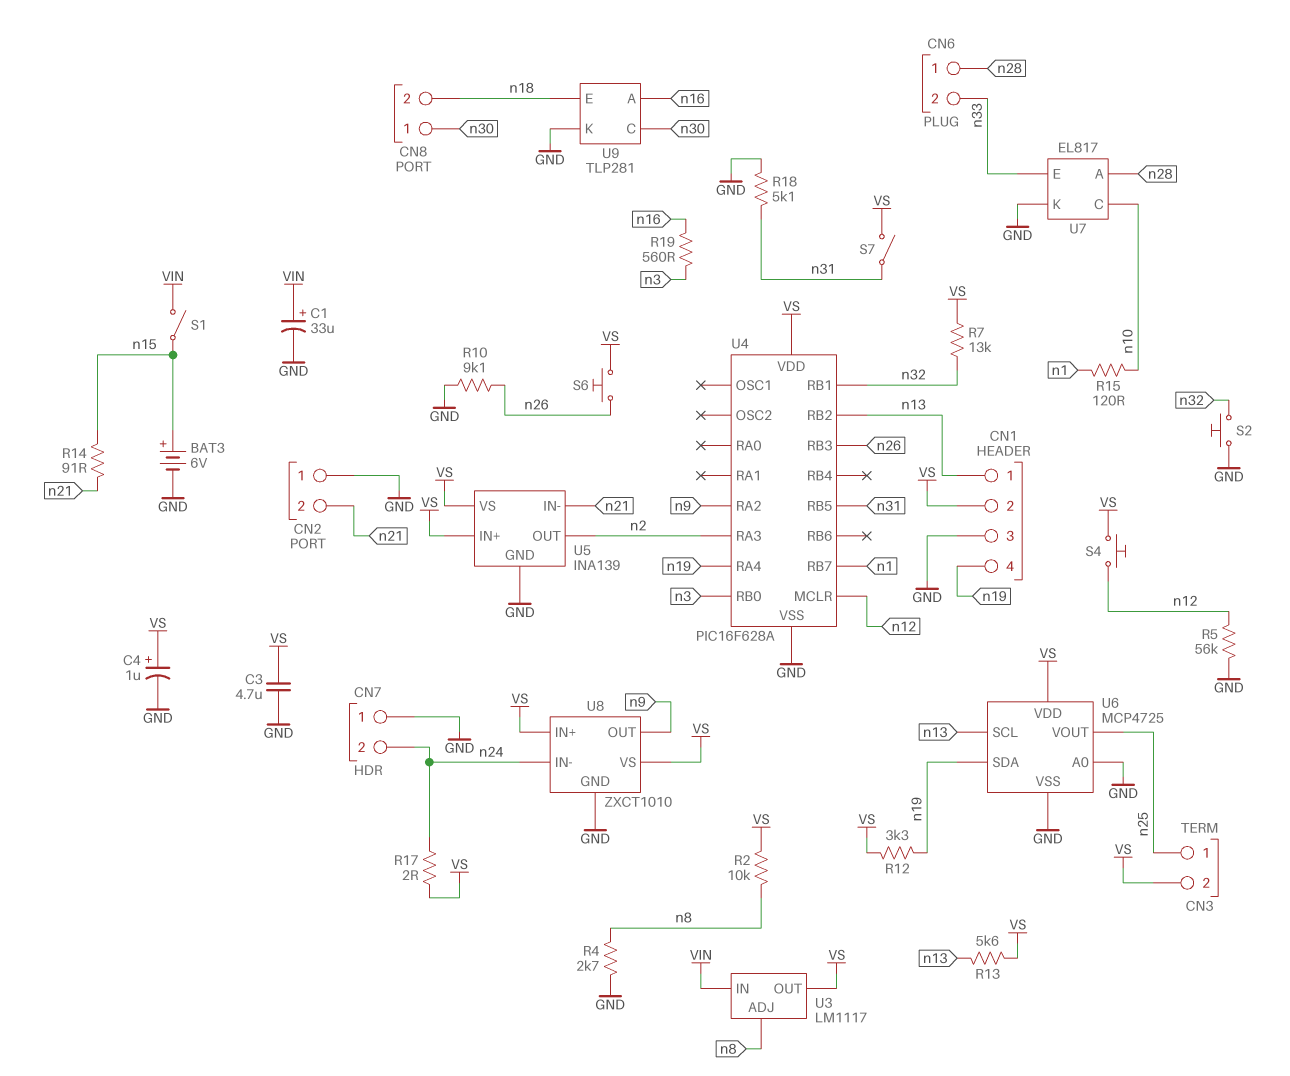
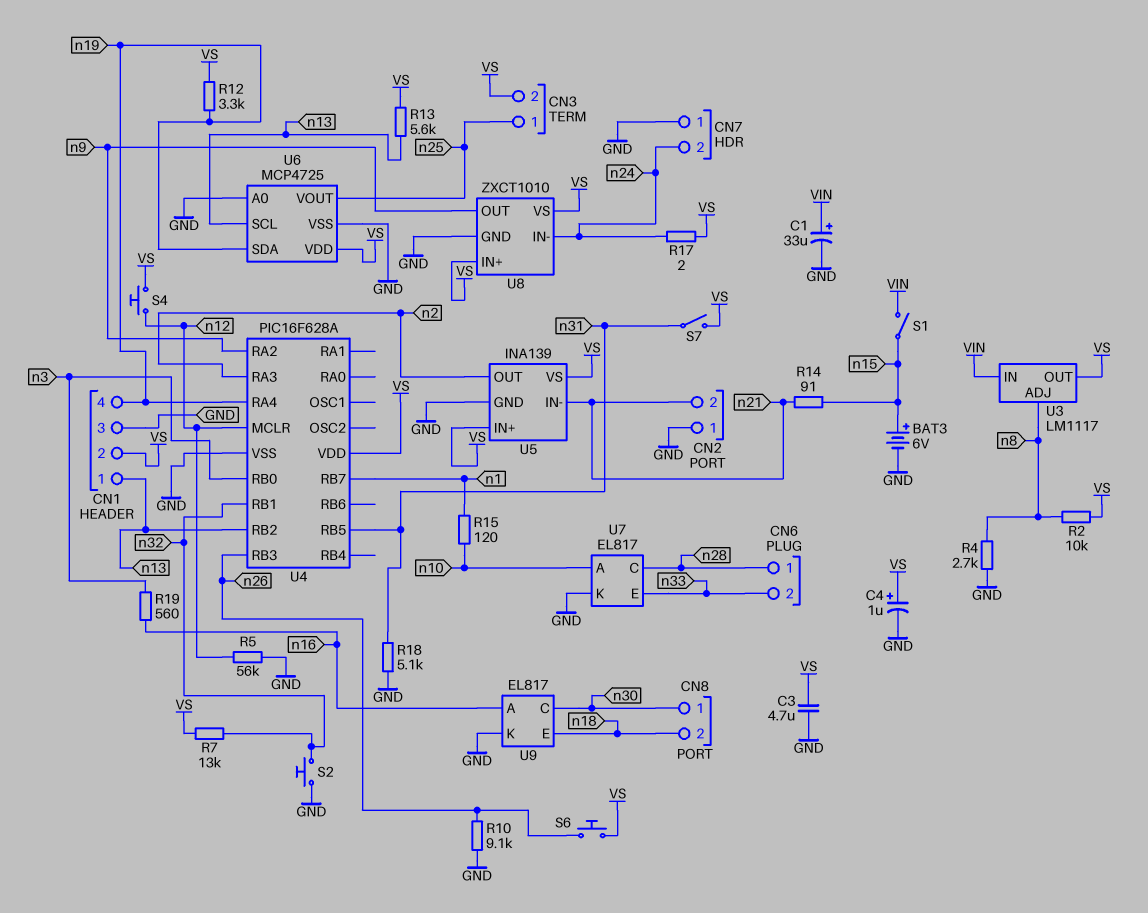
U7 pin A: n28 -> n10
U7 pin C: n10 -> n28
U9: TLP281 -> EL817

